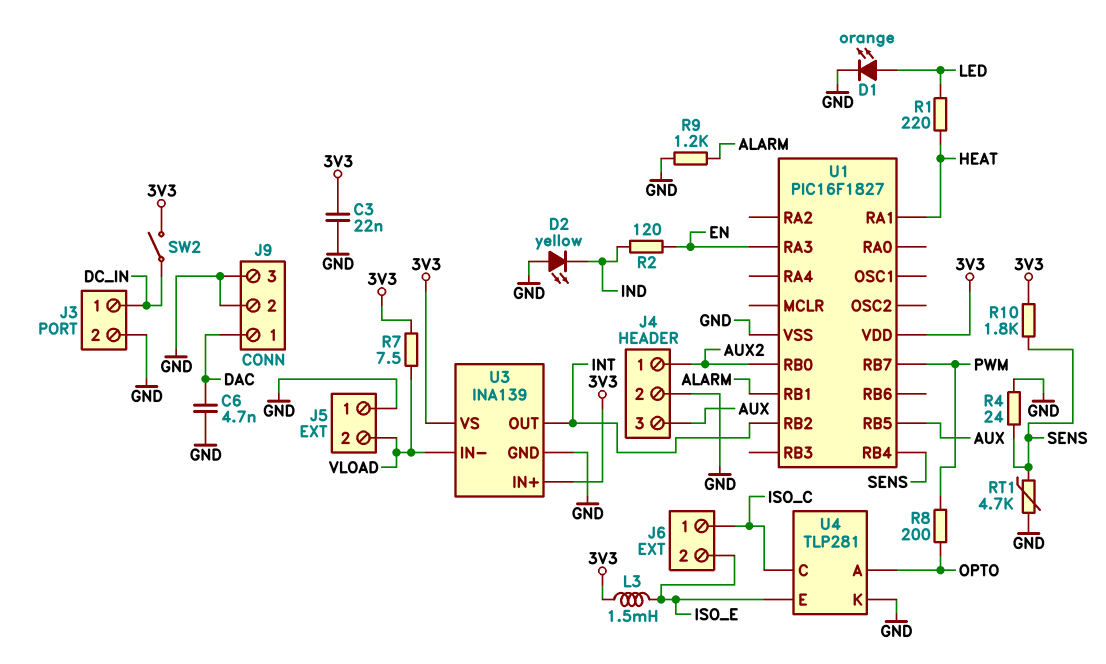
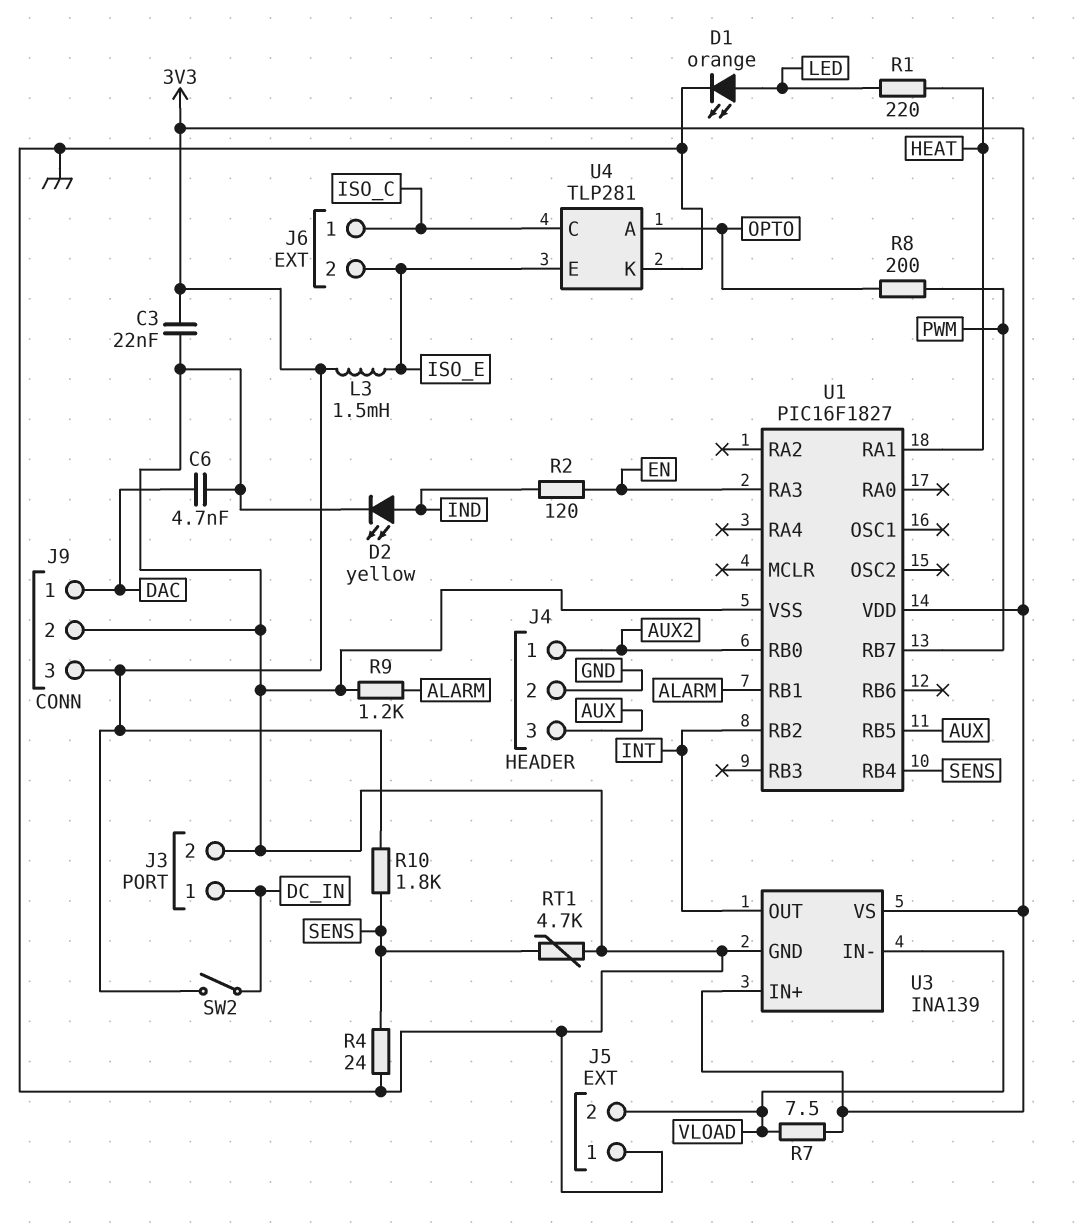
D2: LED yellow (A GND, K IND) -> LED yellow (A IND, K GND)
J9 pin 3: GND -> 3V3

